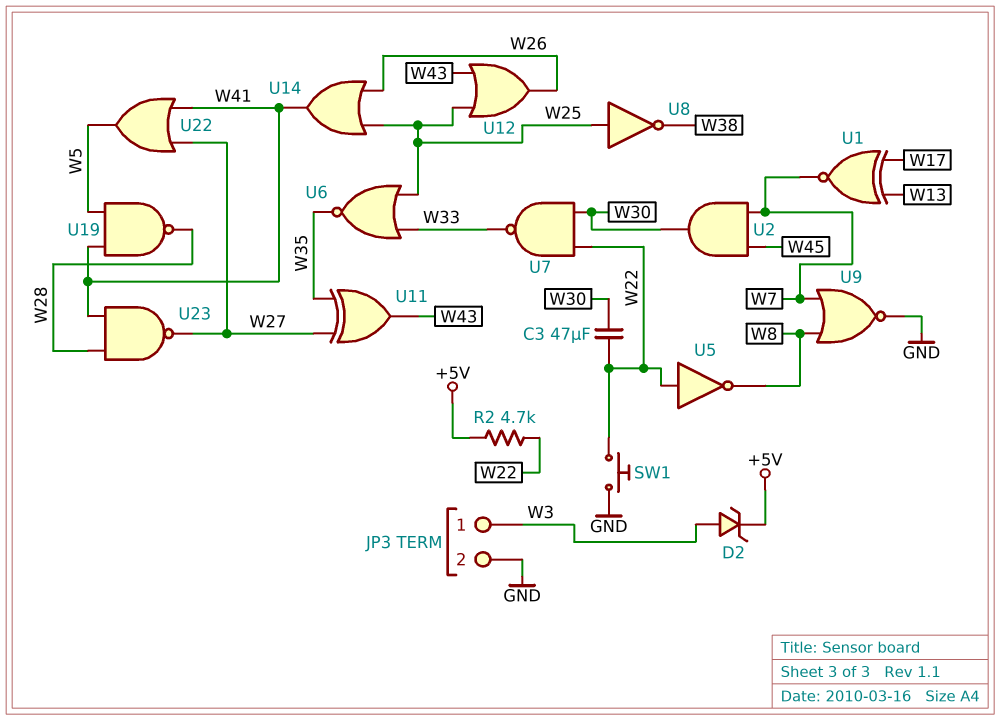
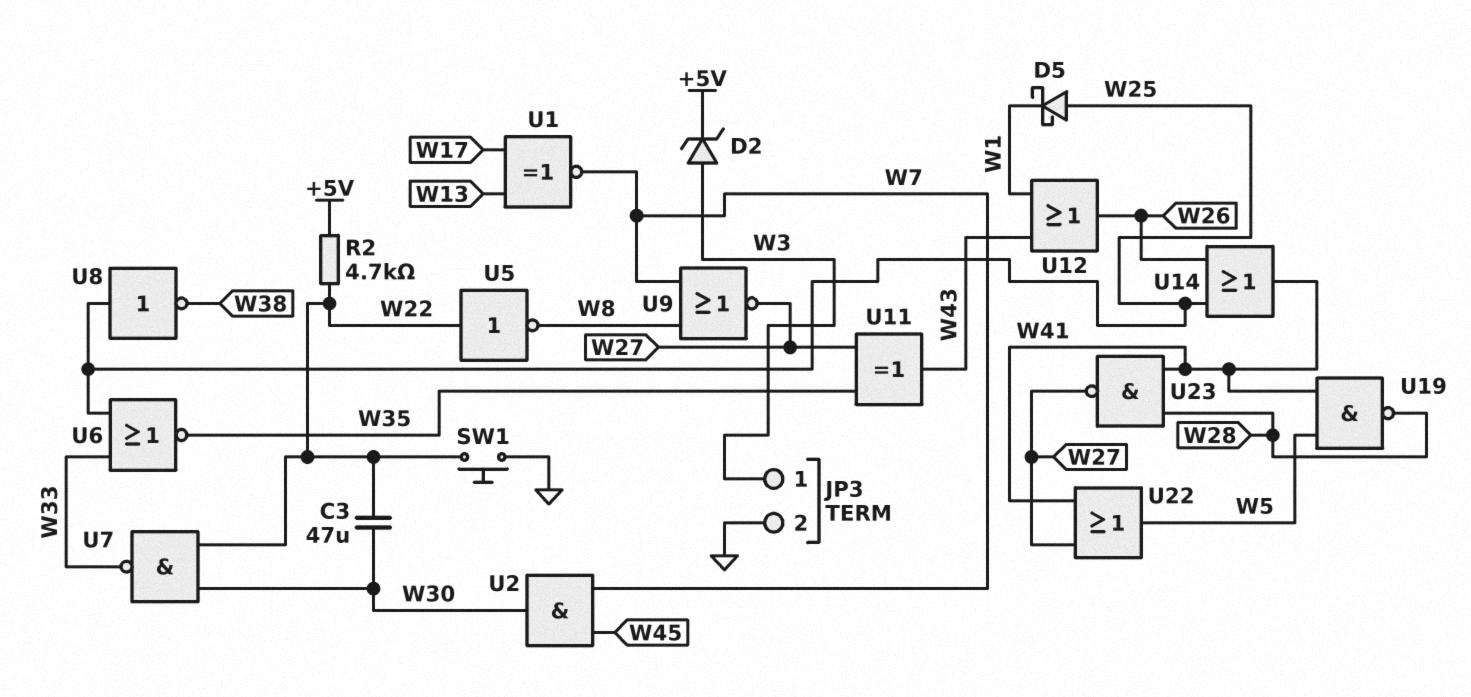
D5: none -> schottky (A W25, K W1)
U9: NOR (in W7, in W8, out GND) -> NOR (in W7, in W8, out W27)
U12: OR (in W25, in W43, out W26) -> OR (in W1, in W43, out W26)

